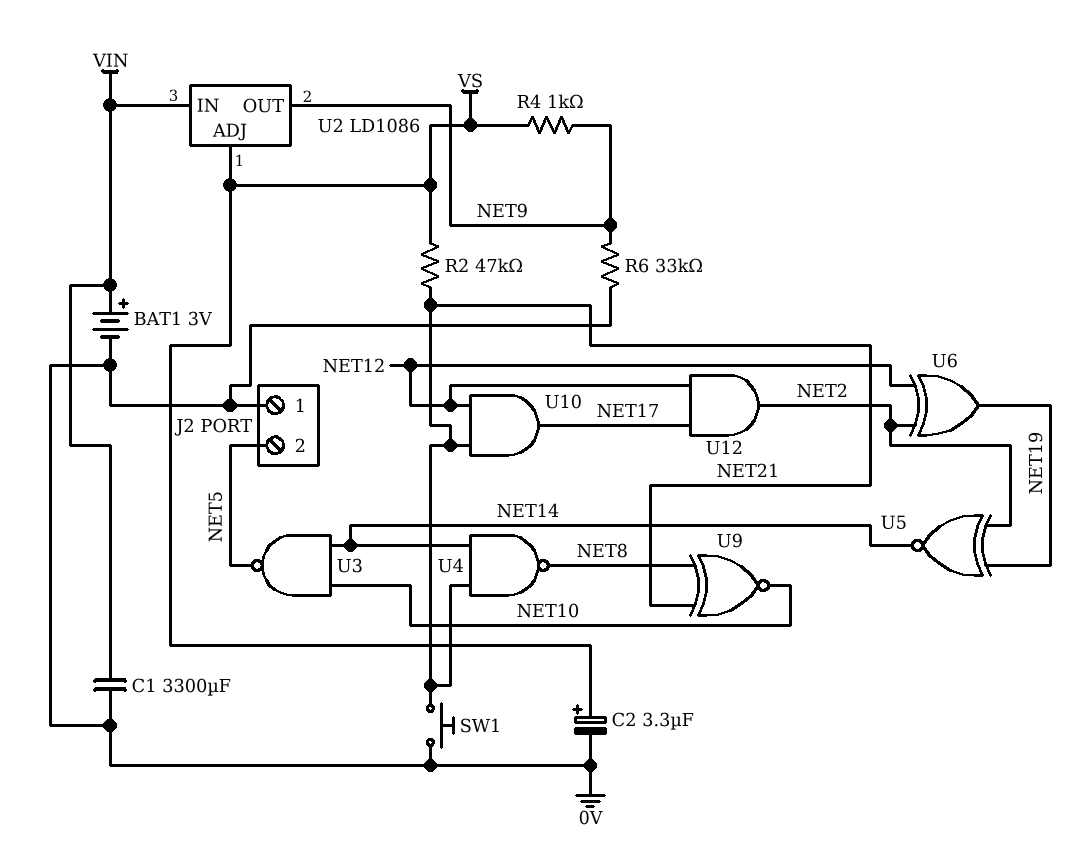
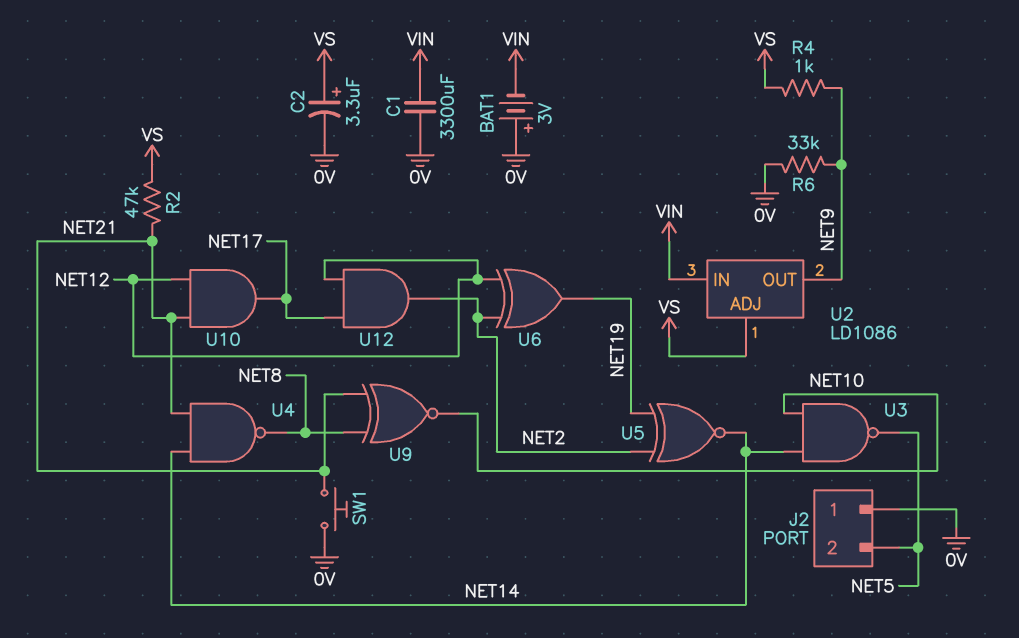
BAT1: 3V (plus VIN, minus 0V) -> 3V (plus 0V, minus VIN)

